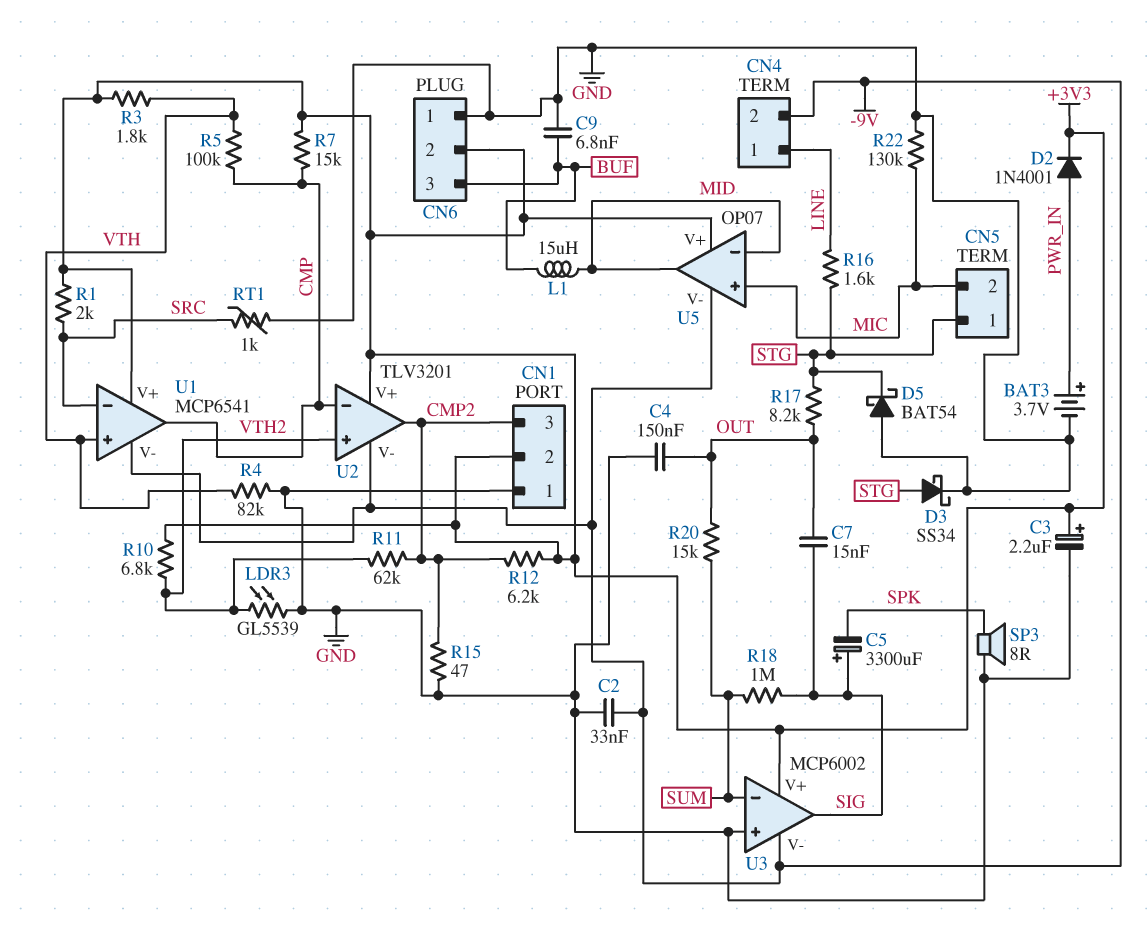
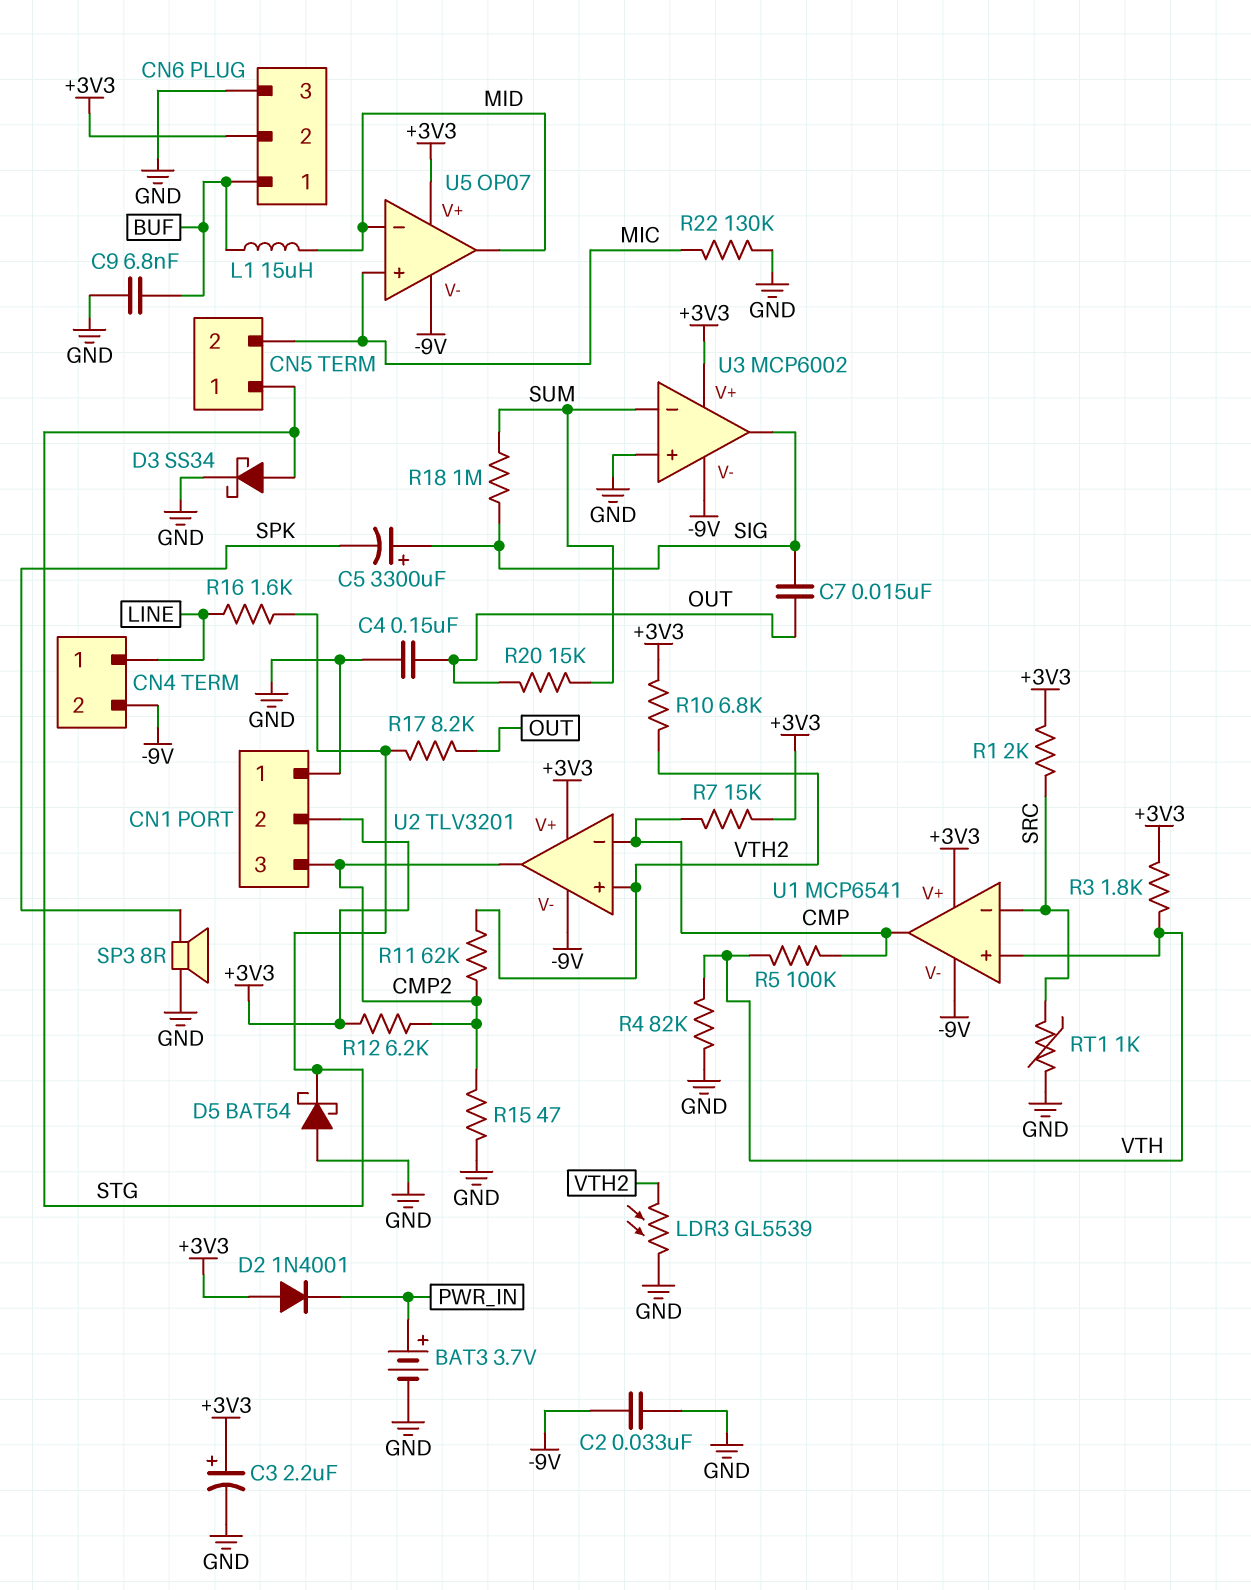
CN6 pin 1: GND -> BUF
CN6 pin 3: BUF -> GND
D2: diode 1N4001 (A PWR_IN, K +3V3) -> diode 1N4001 (A +3V3, K PWR_IN)

